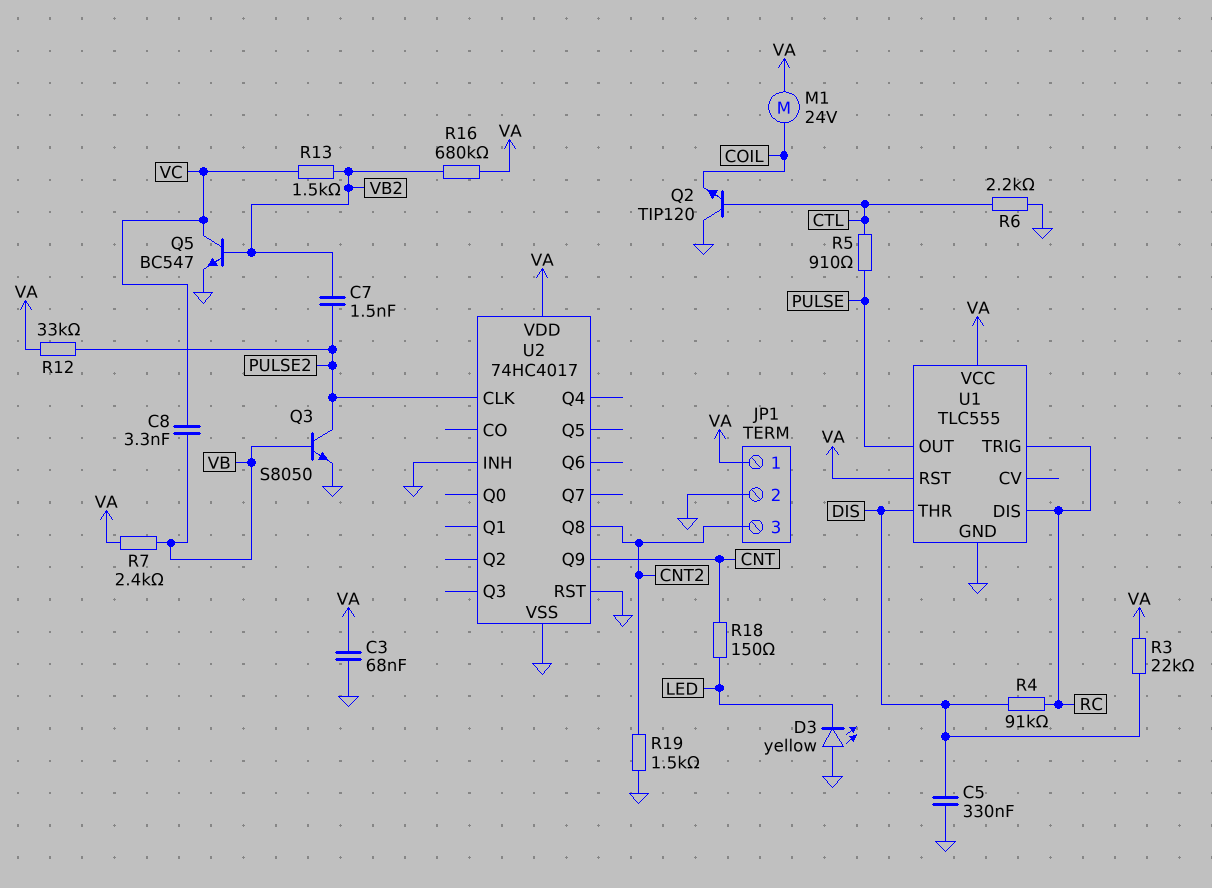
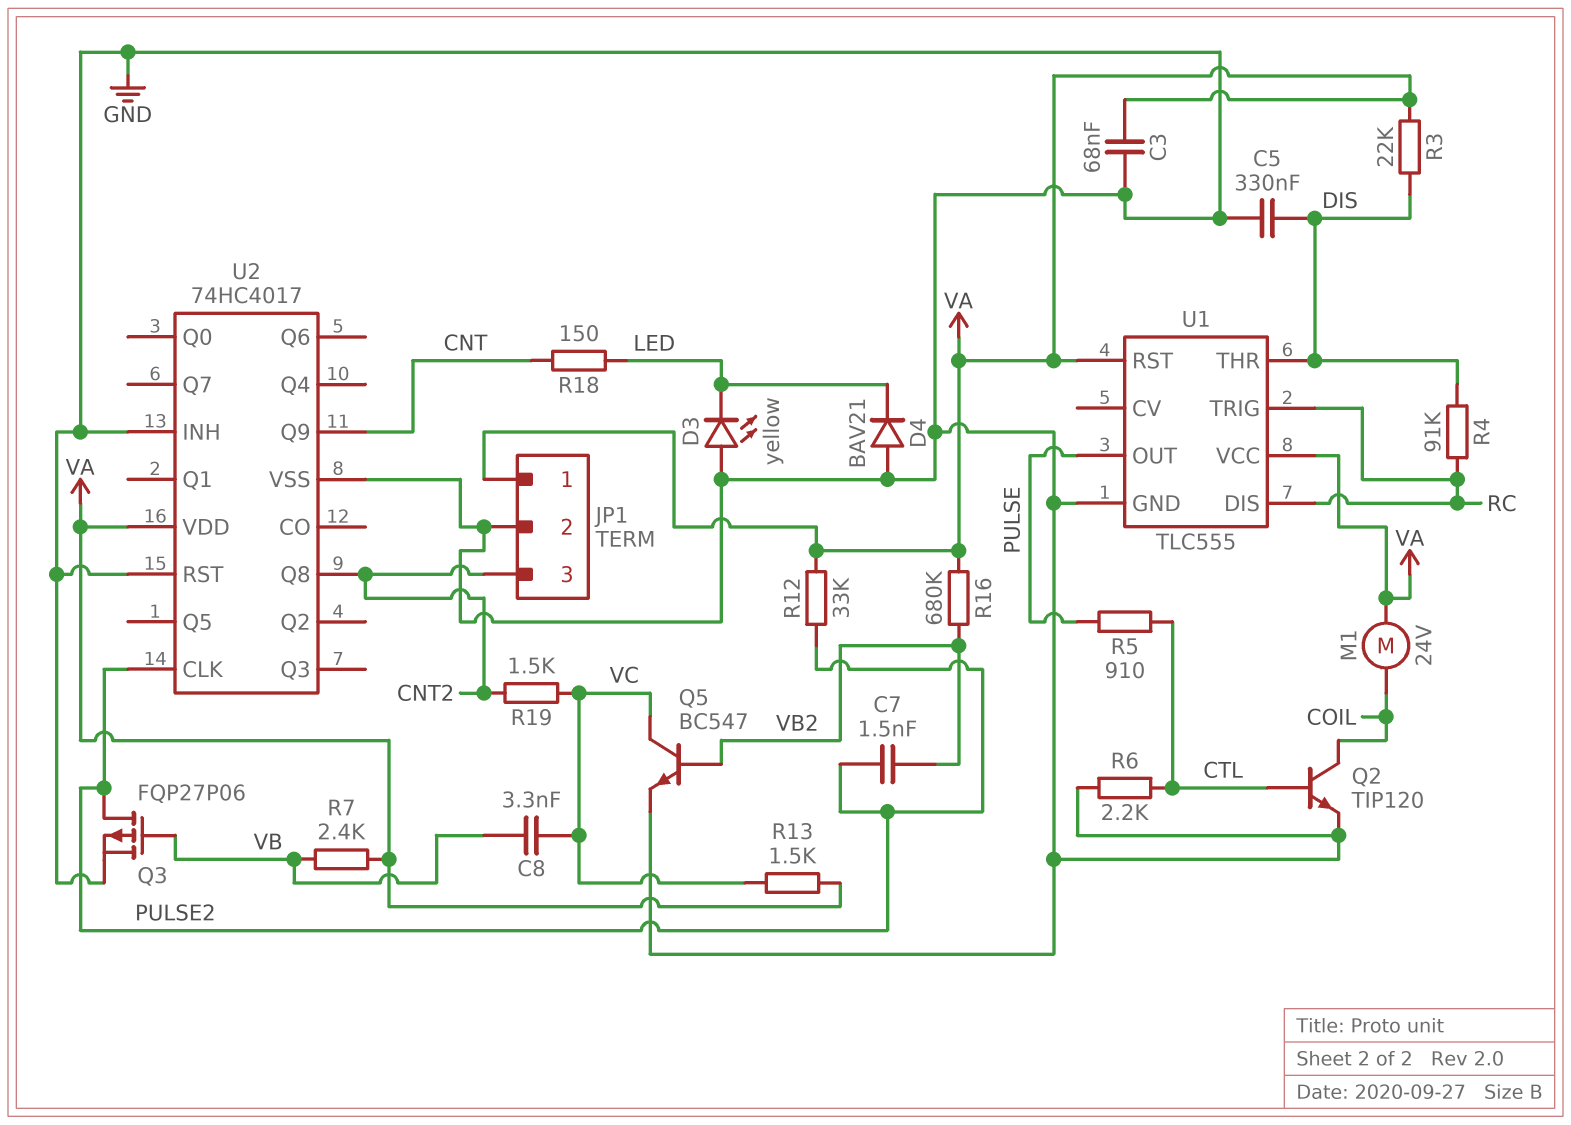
D4: none -> diode BAV21 (A GND, K LED)
Q2: NPN TIP120 (B CTL, C GND, E COIL) -> NPN TIP120 (B CTL, C COIL, E GND)
Q3: NPN S8050 (B VB, C PULSE2, E GND) -> PMOS FQP27P06 (G VB, D PULSE2, S GND)
R13: 1.5k (VB2, VC) -> 1.5k (VA, VC)
R19: 1.5k (CNT2, GND) -> 1.5k (CNT2, VC)

